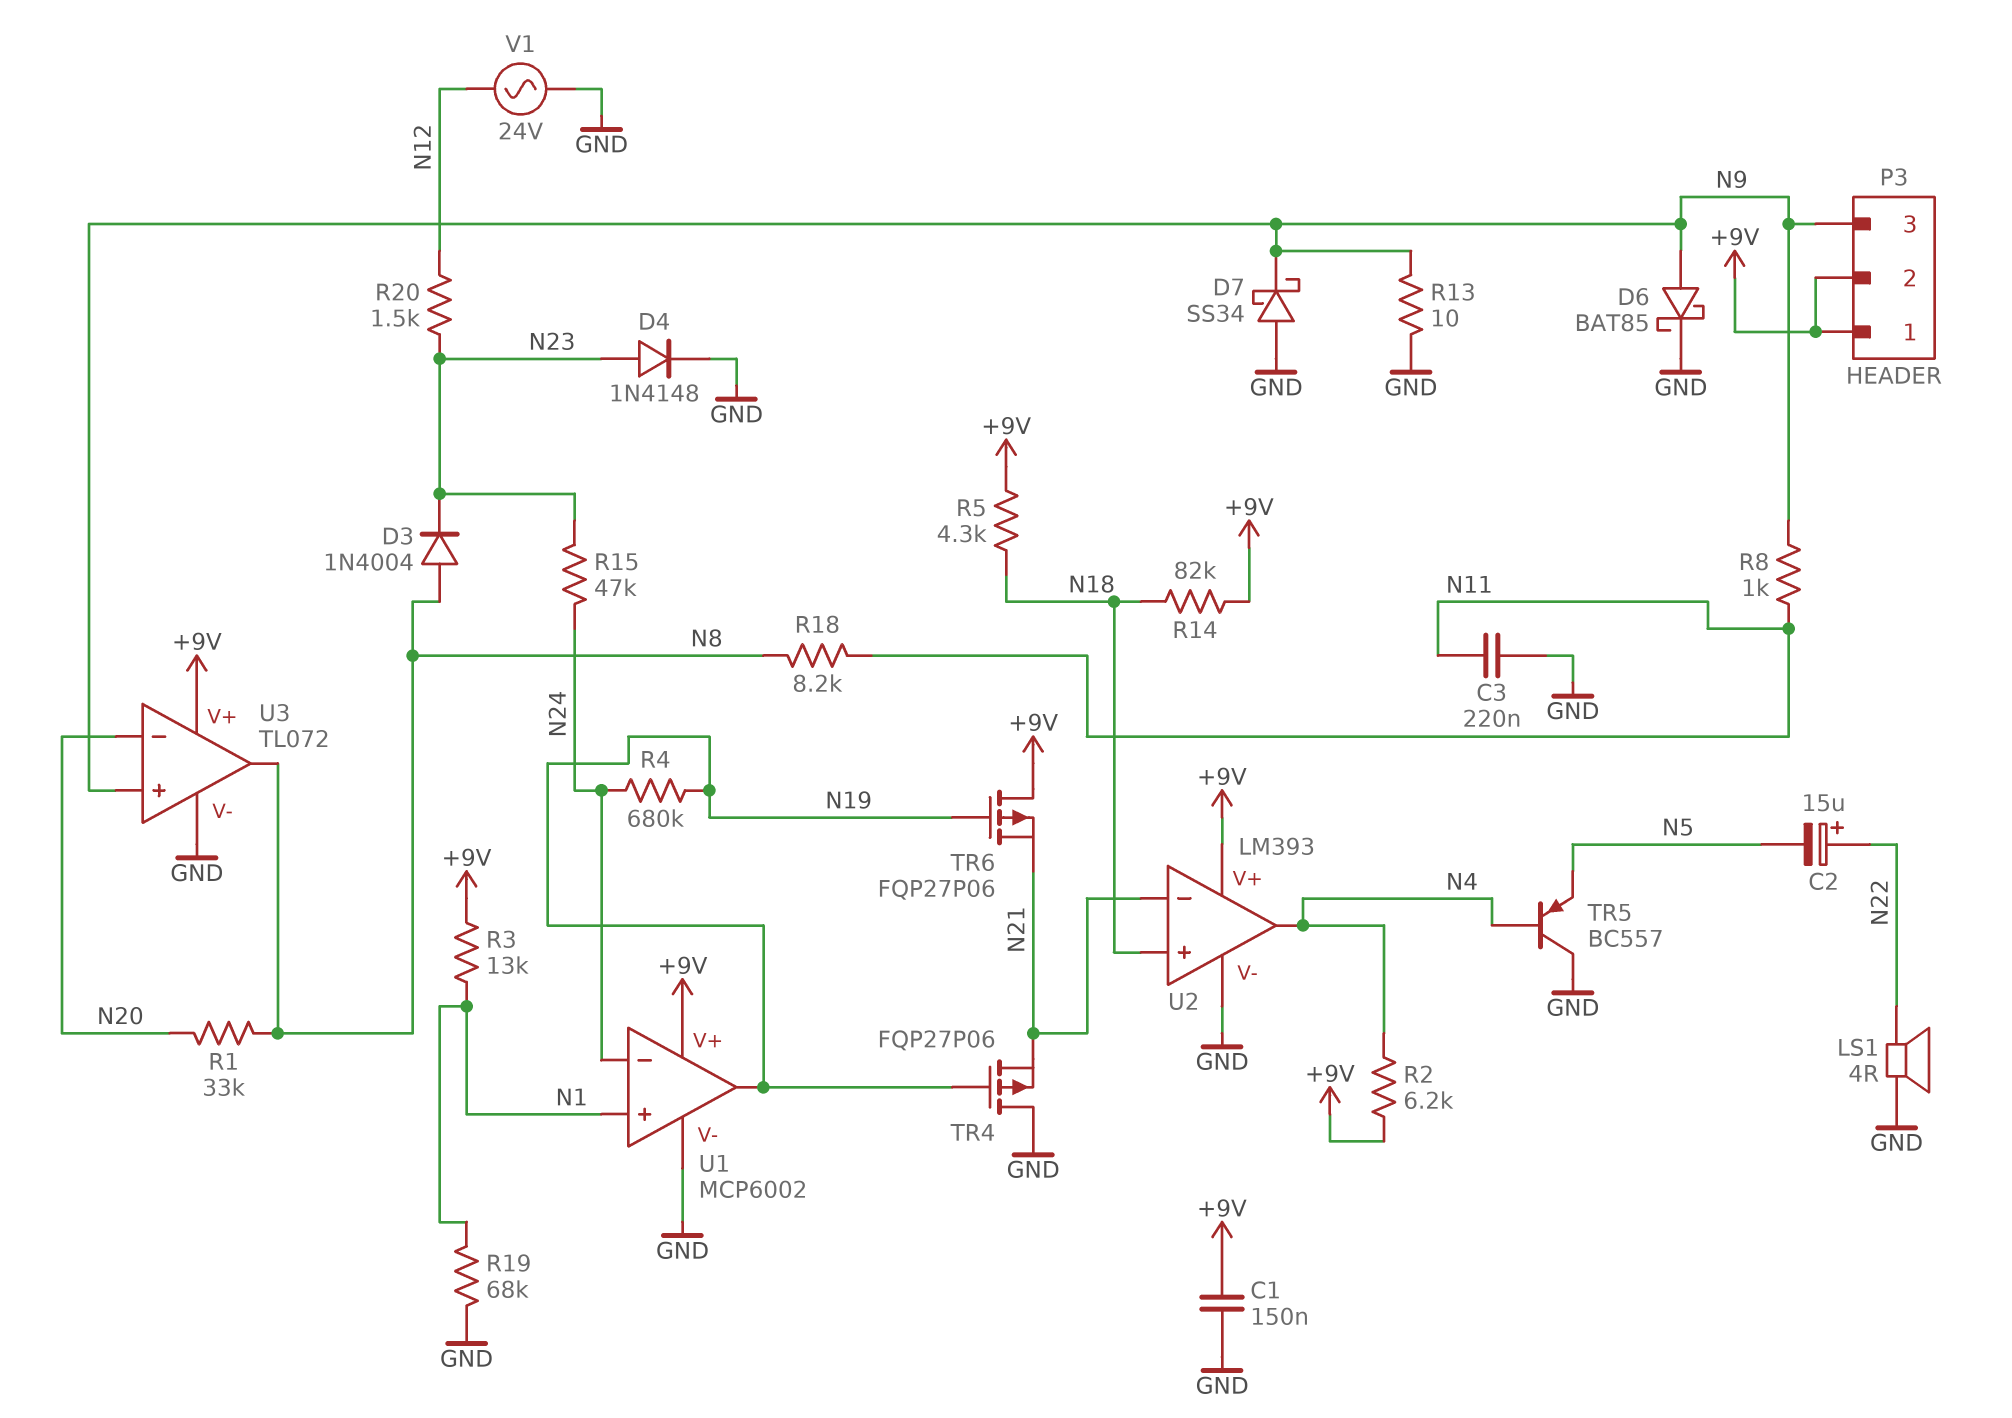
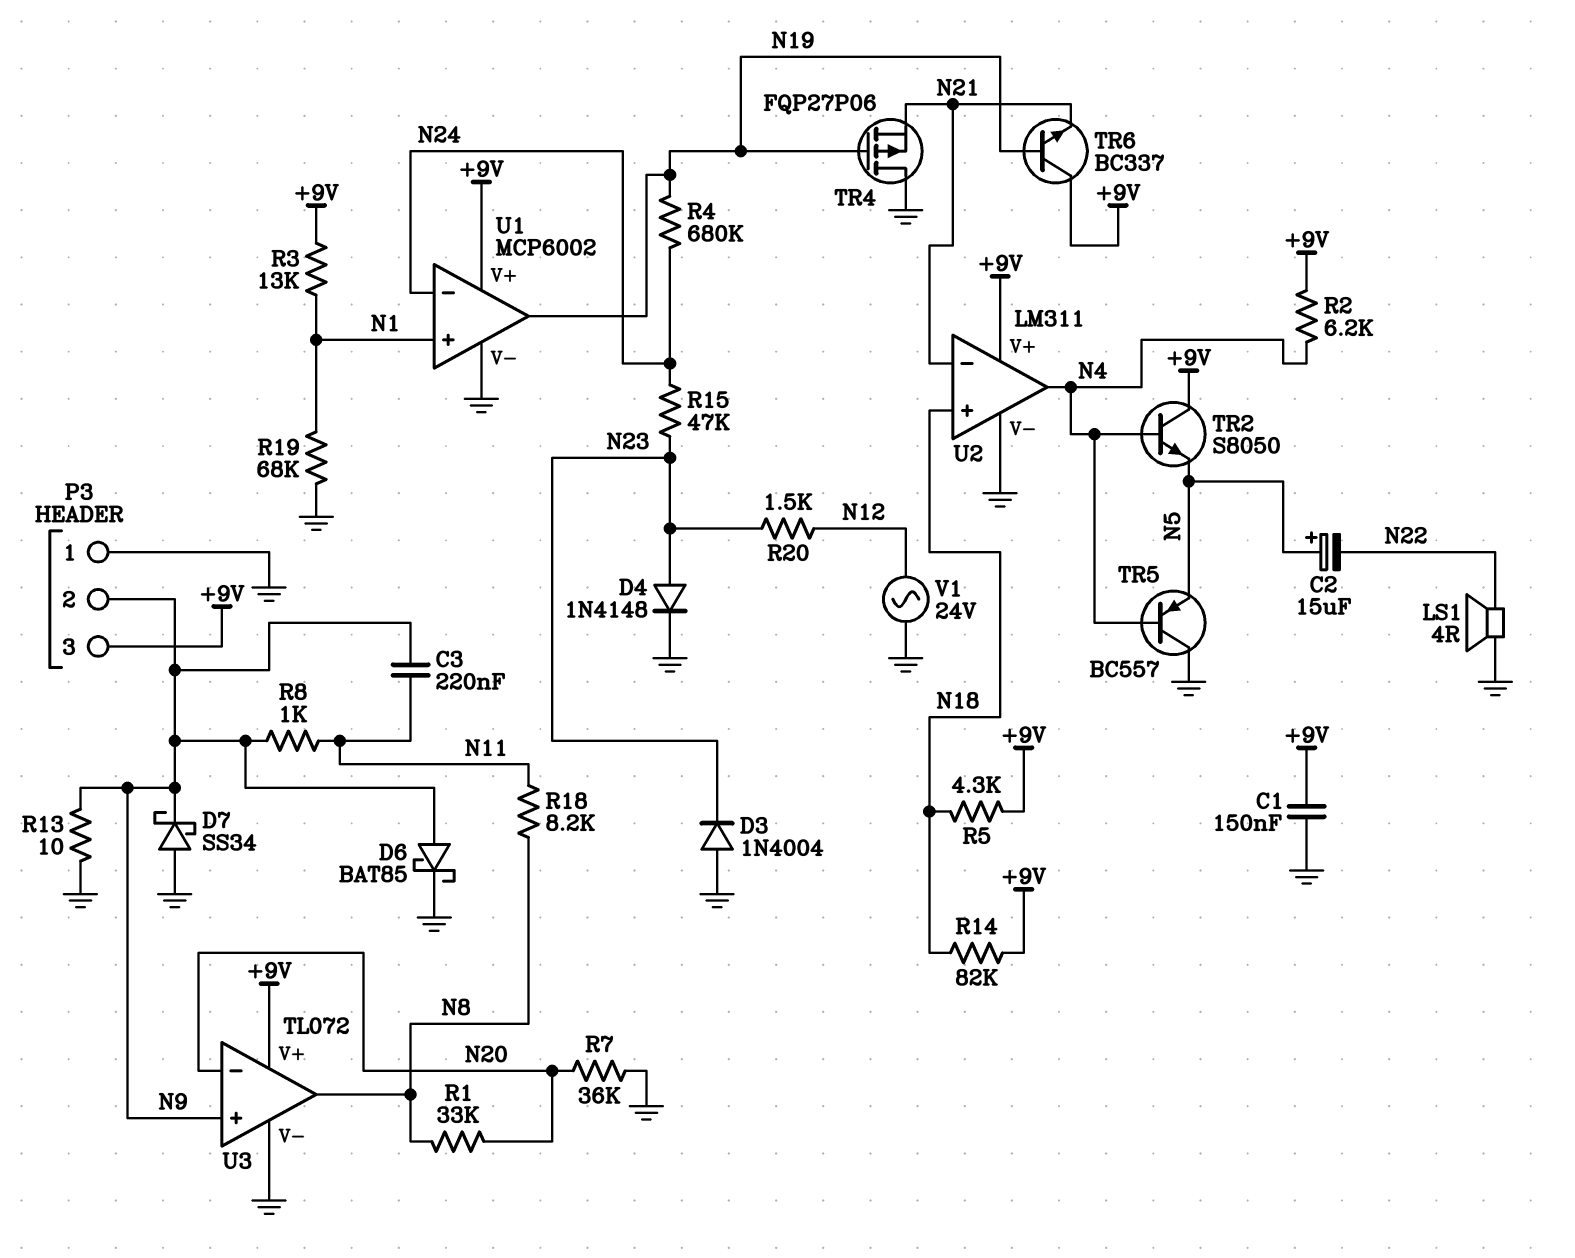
C2: 15uF (plus N22, minus N5) -> 15uF (plus N5, minus N22)
C3: 220nF (GND, N11) -> 220nF (N9, N11)
D3: diode 1N4004 (A N8, K N23) -> diode 1N4004 (A GND, K N23)
P3 pin 1: +9V -> GND
P3 pin 2: +9V -> N9
P3 pin 3: N9 -> +9V
R7: none -> 36k (GND, N20)
TR2: none -> NPN S8050 (B N4, C +9V, E N5)
TR6: PMOS FQP27P06 (G N19, D +9V, S N21) -> NPN BC337 (B N19, C +9V, E N21)
U2: LM393 -> LM311

